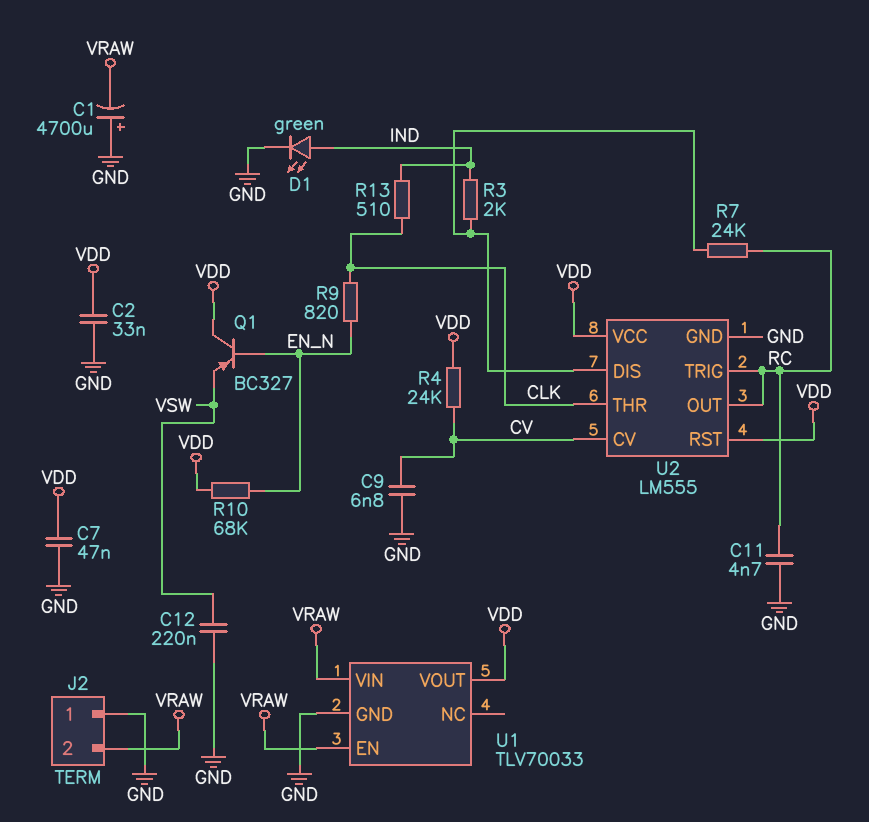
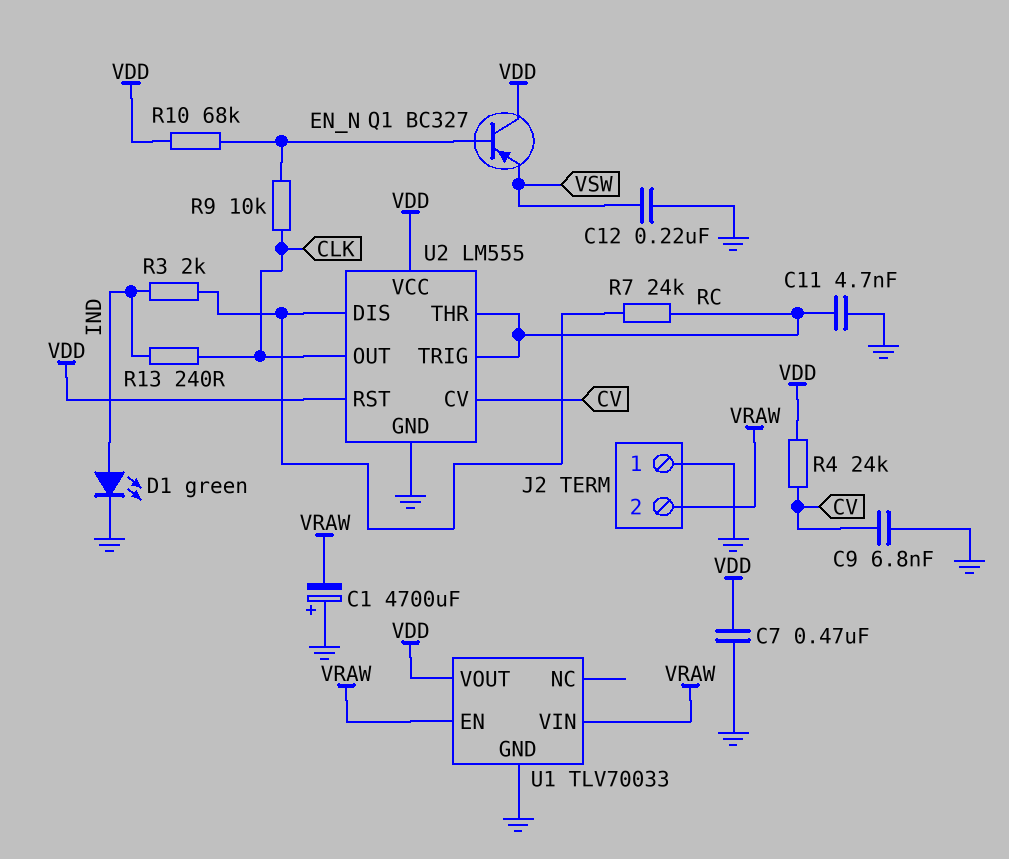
C2: 33nF (GND, VDD) -> none
C7: 47nF (GND, VDD) -> 470nF (GND, VDD)
R9: 820 (CLK, EN_N) -> 10k (CLK, EN_N)
R13: 510 (CLK, IND) -> 240 (CLK, IND)
U2 pin OUT: RC -> CLK
U2 pin THR: CLK -> RC

